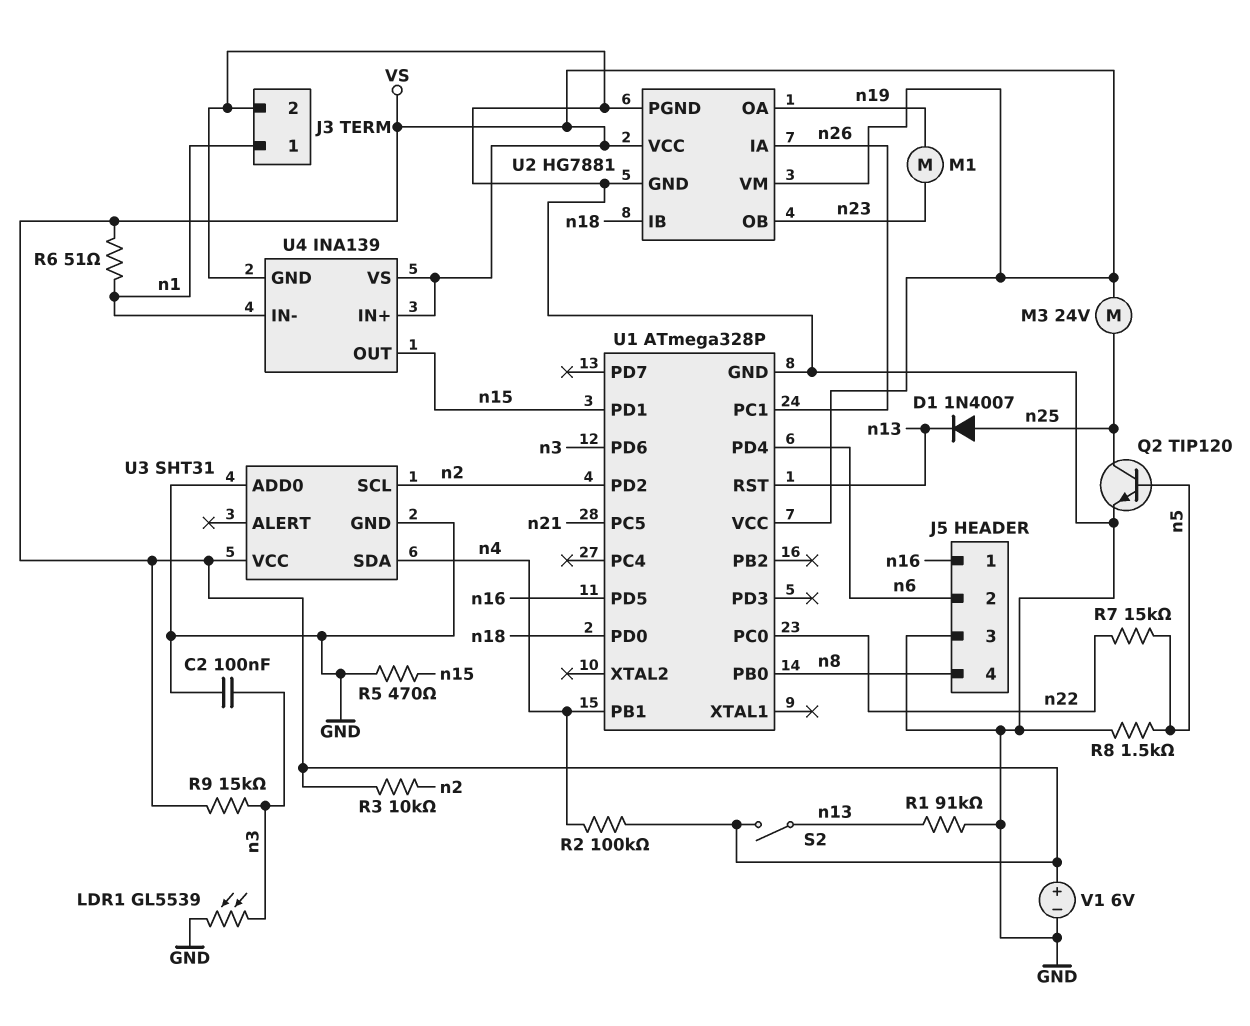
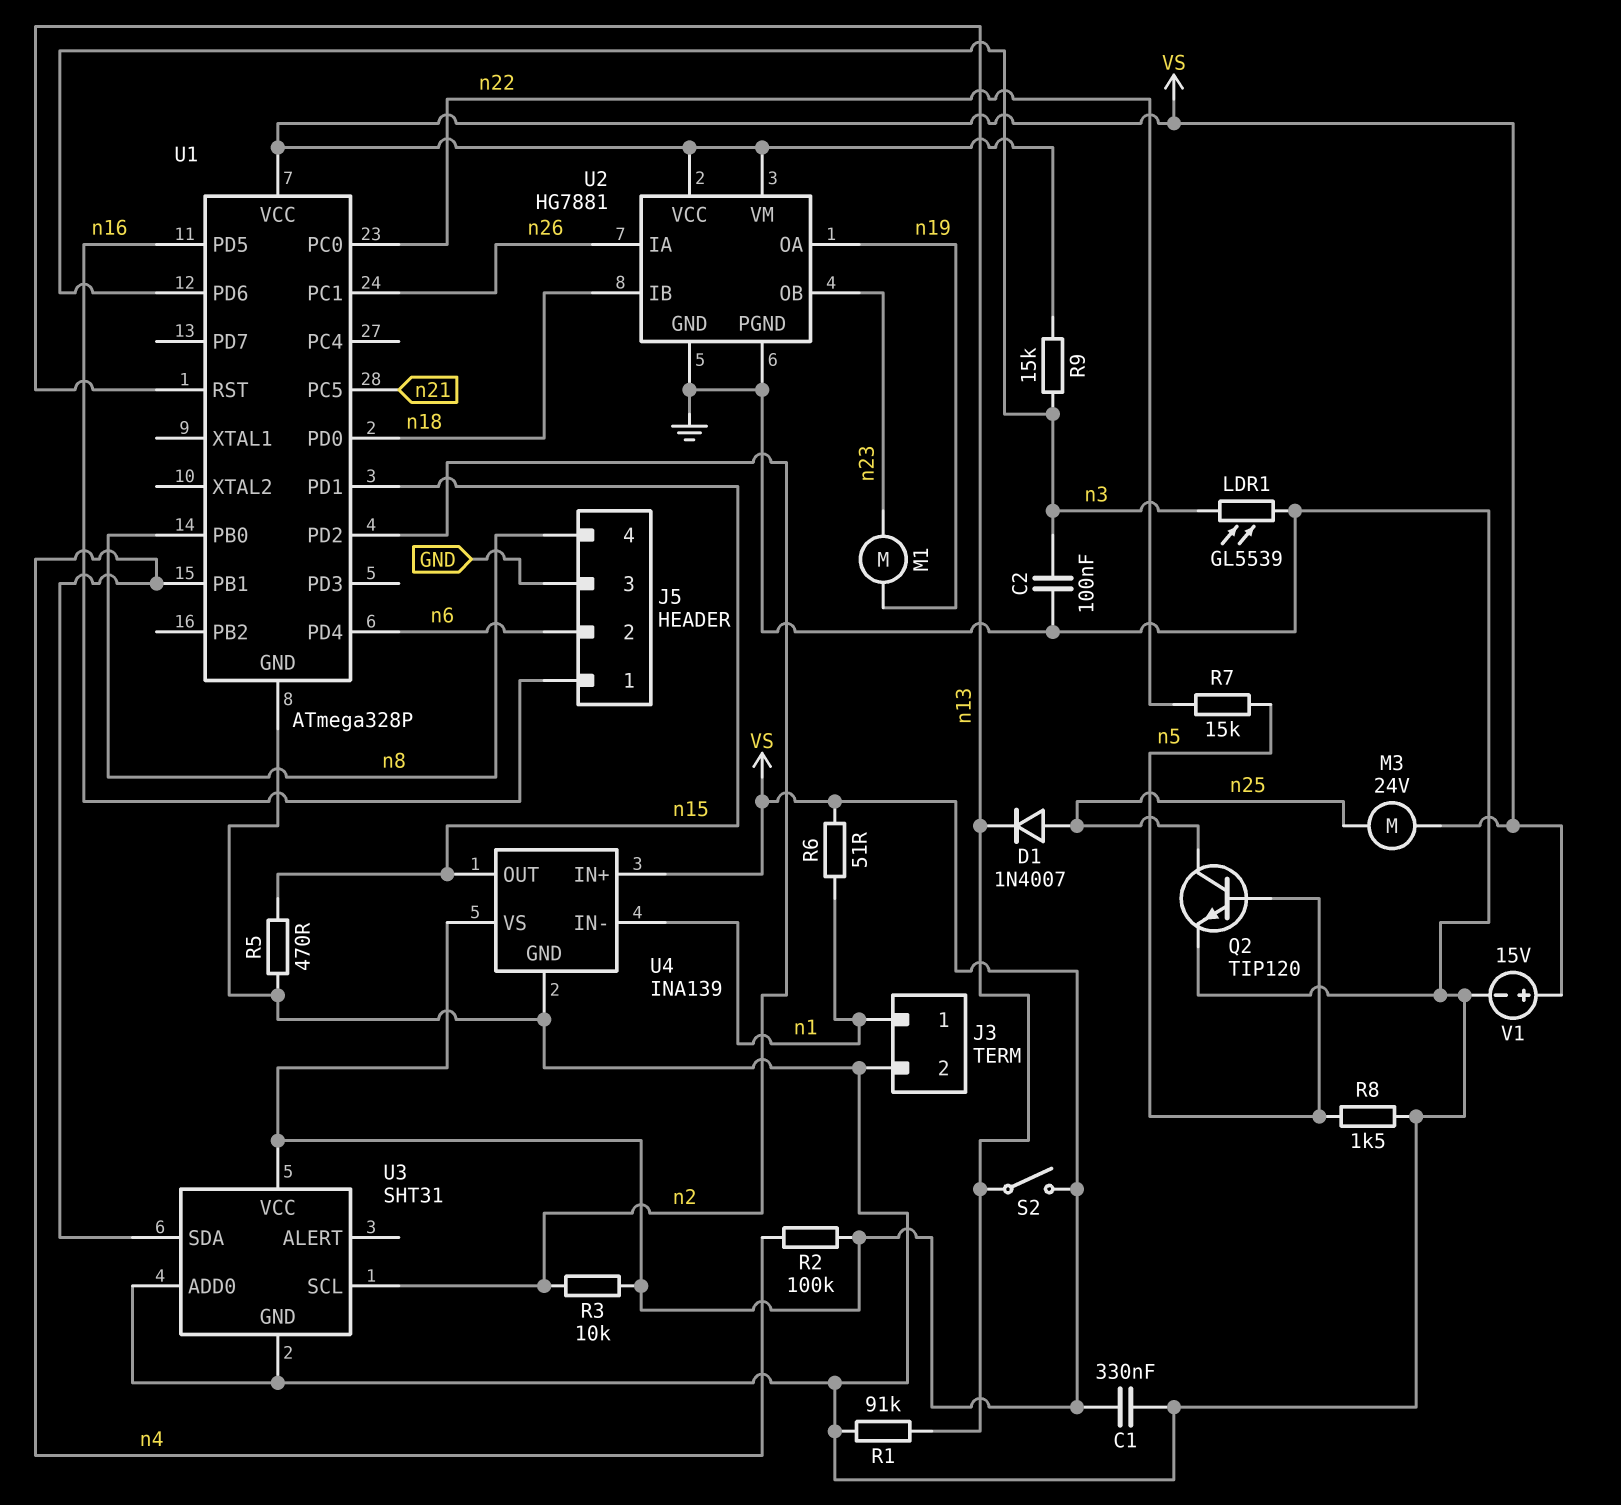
C1: none -> 330nF (GND, VS)
V1: 6V (plus VS, minus GND) -> 15V (plus VS, minus GND)

